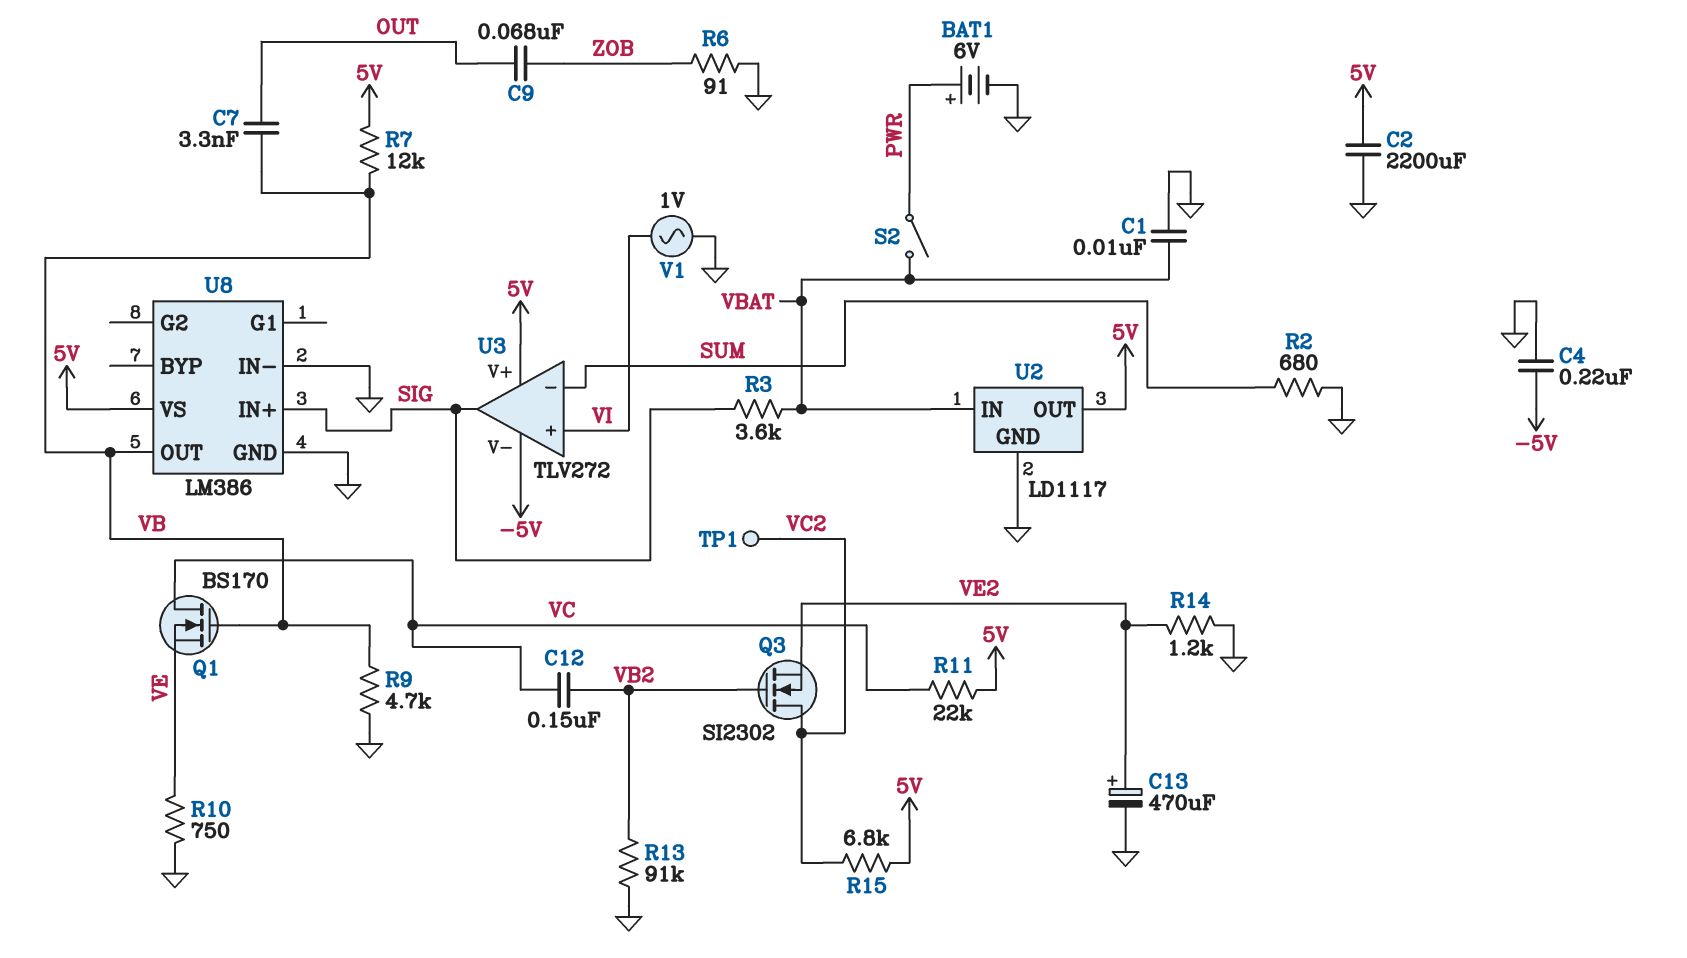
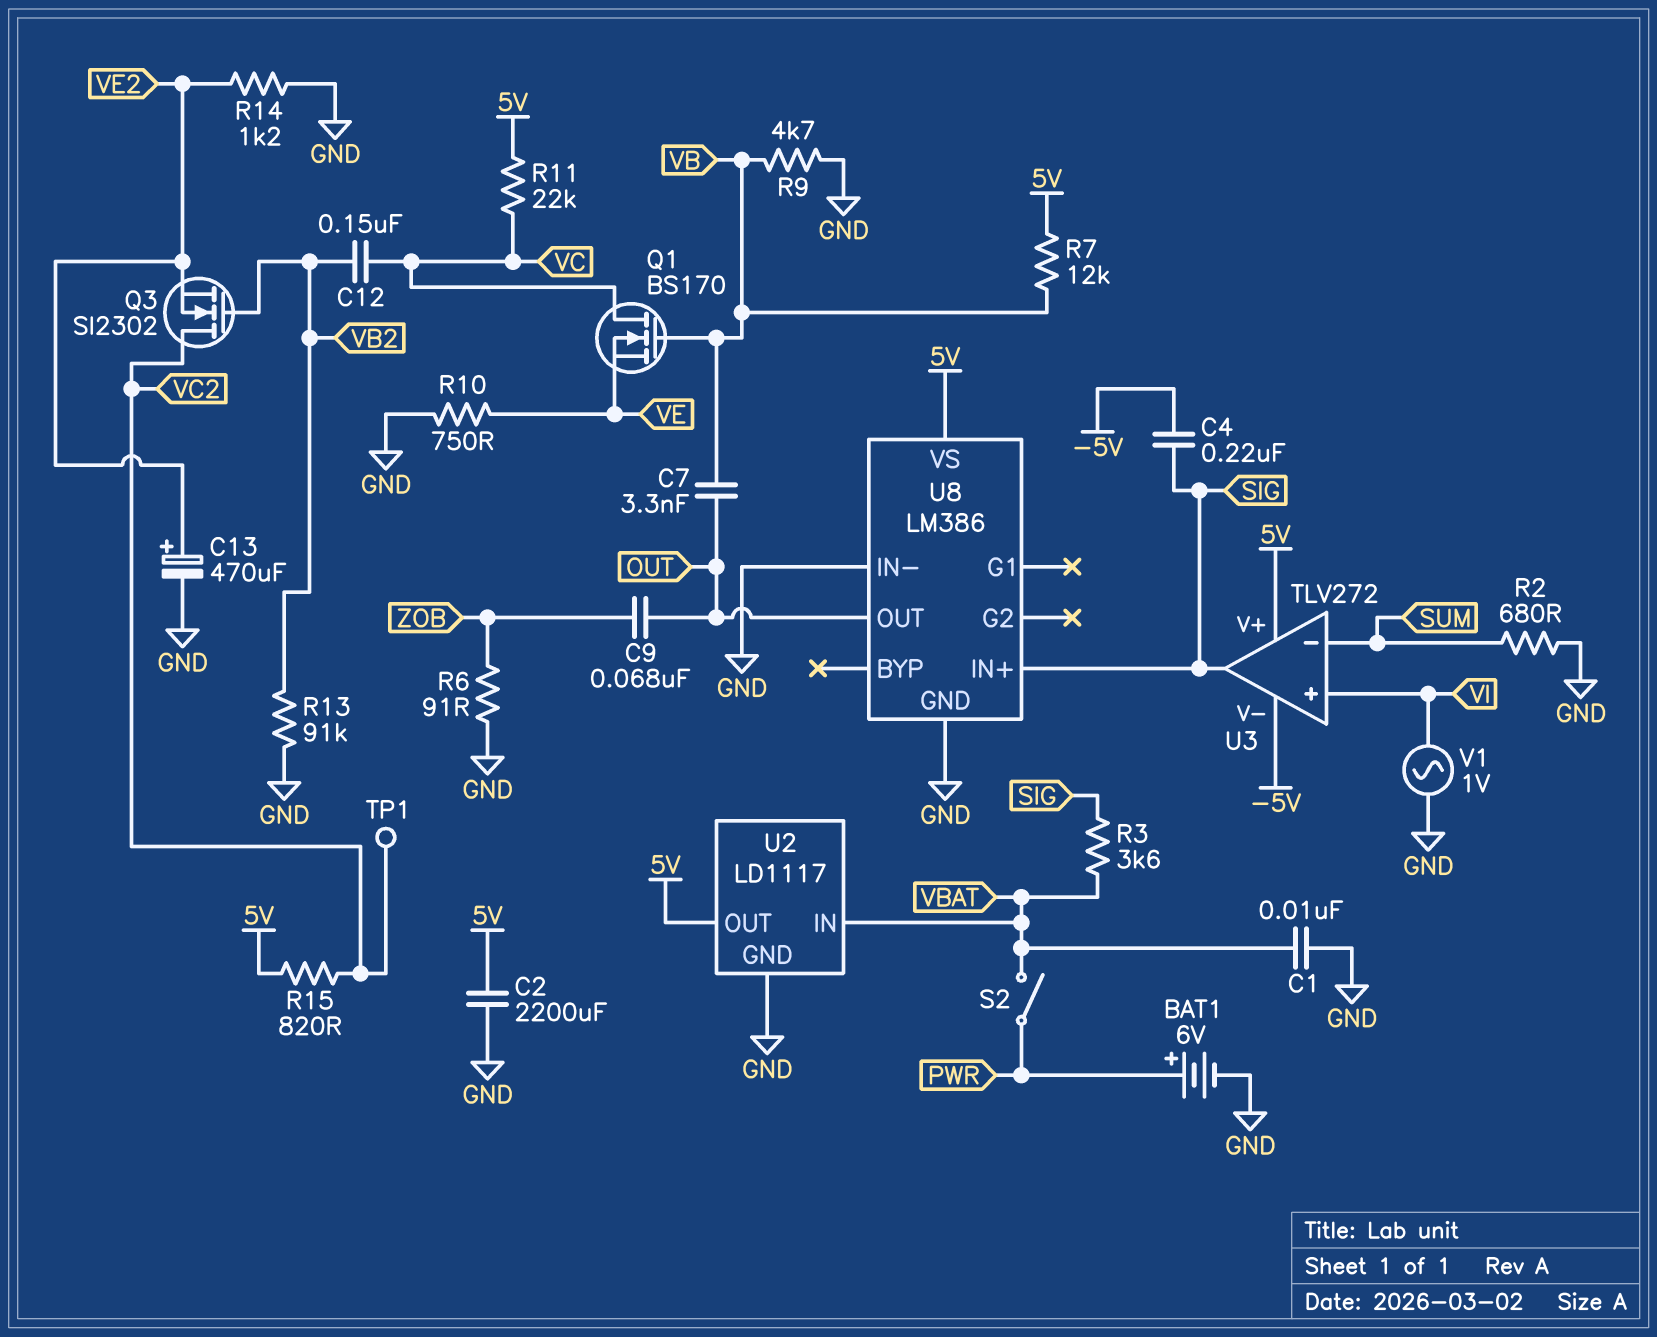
C4: 220nF (-5V, GND) -> 220nF (-5V, SIG)
R15: 6.8k (5V, VC2) -> 820 (5V, VC2)
U8 pin OUT: VB -> OUT

